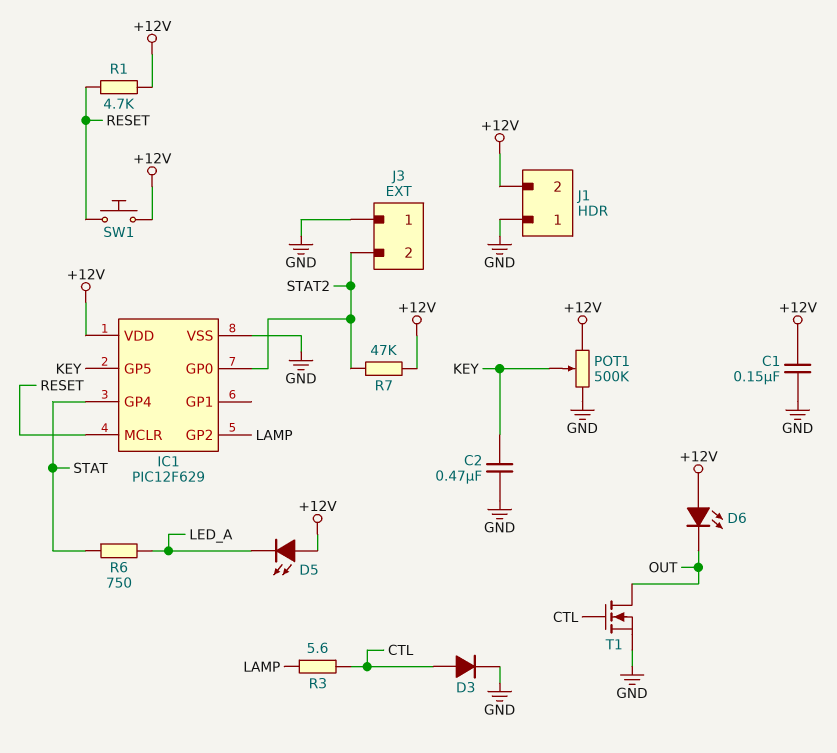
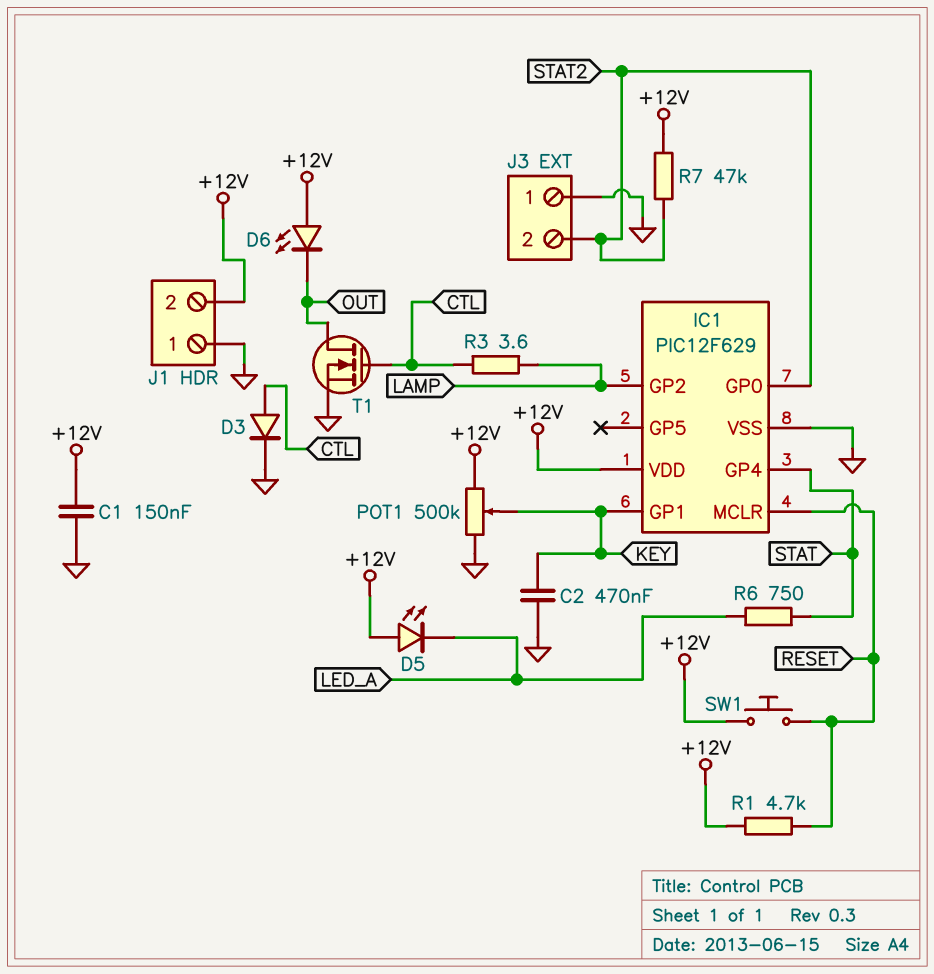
IC1 pin GP1: none -> KEY
IC1 pin GP5: KEY -> none
R3: 5.6 (CTL, LAMP) -> 3.6 (CTL, LAMP)

